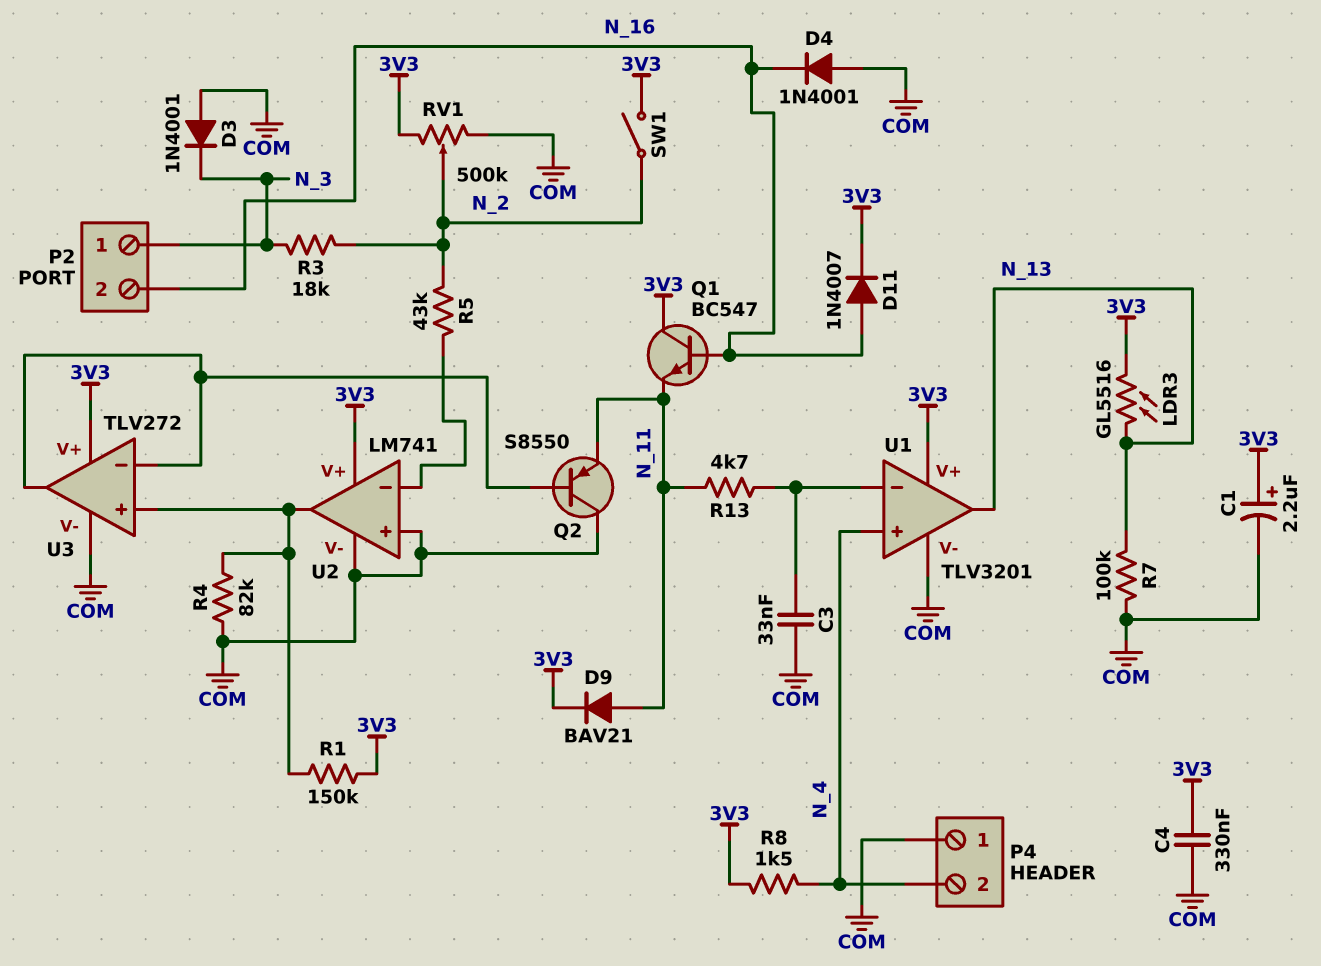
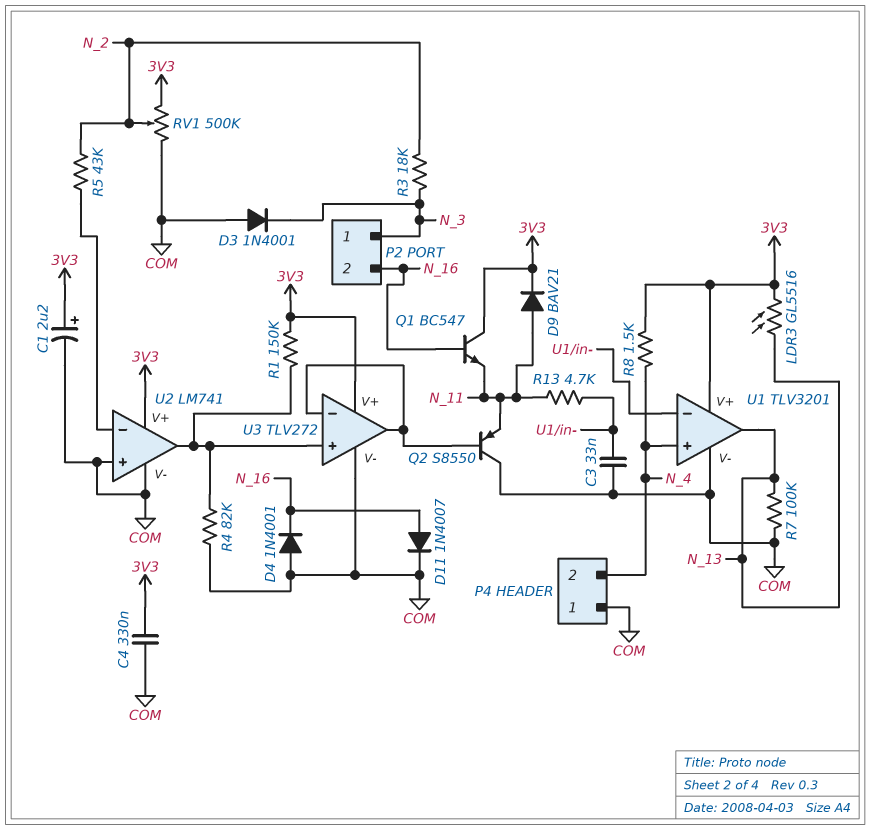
D11: diode 1N4007 (A N_16, K 3V3) -> diode 1N4007 (A N_16, K COM)
SW1: switch (3V3, N_2) -> none

